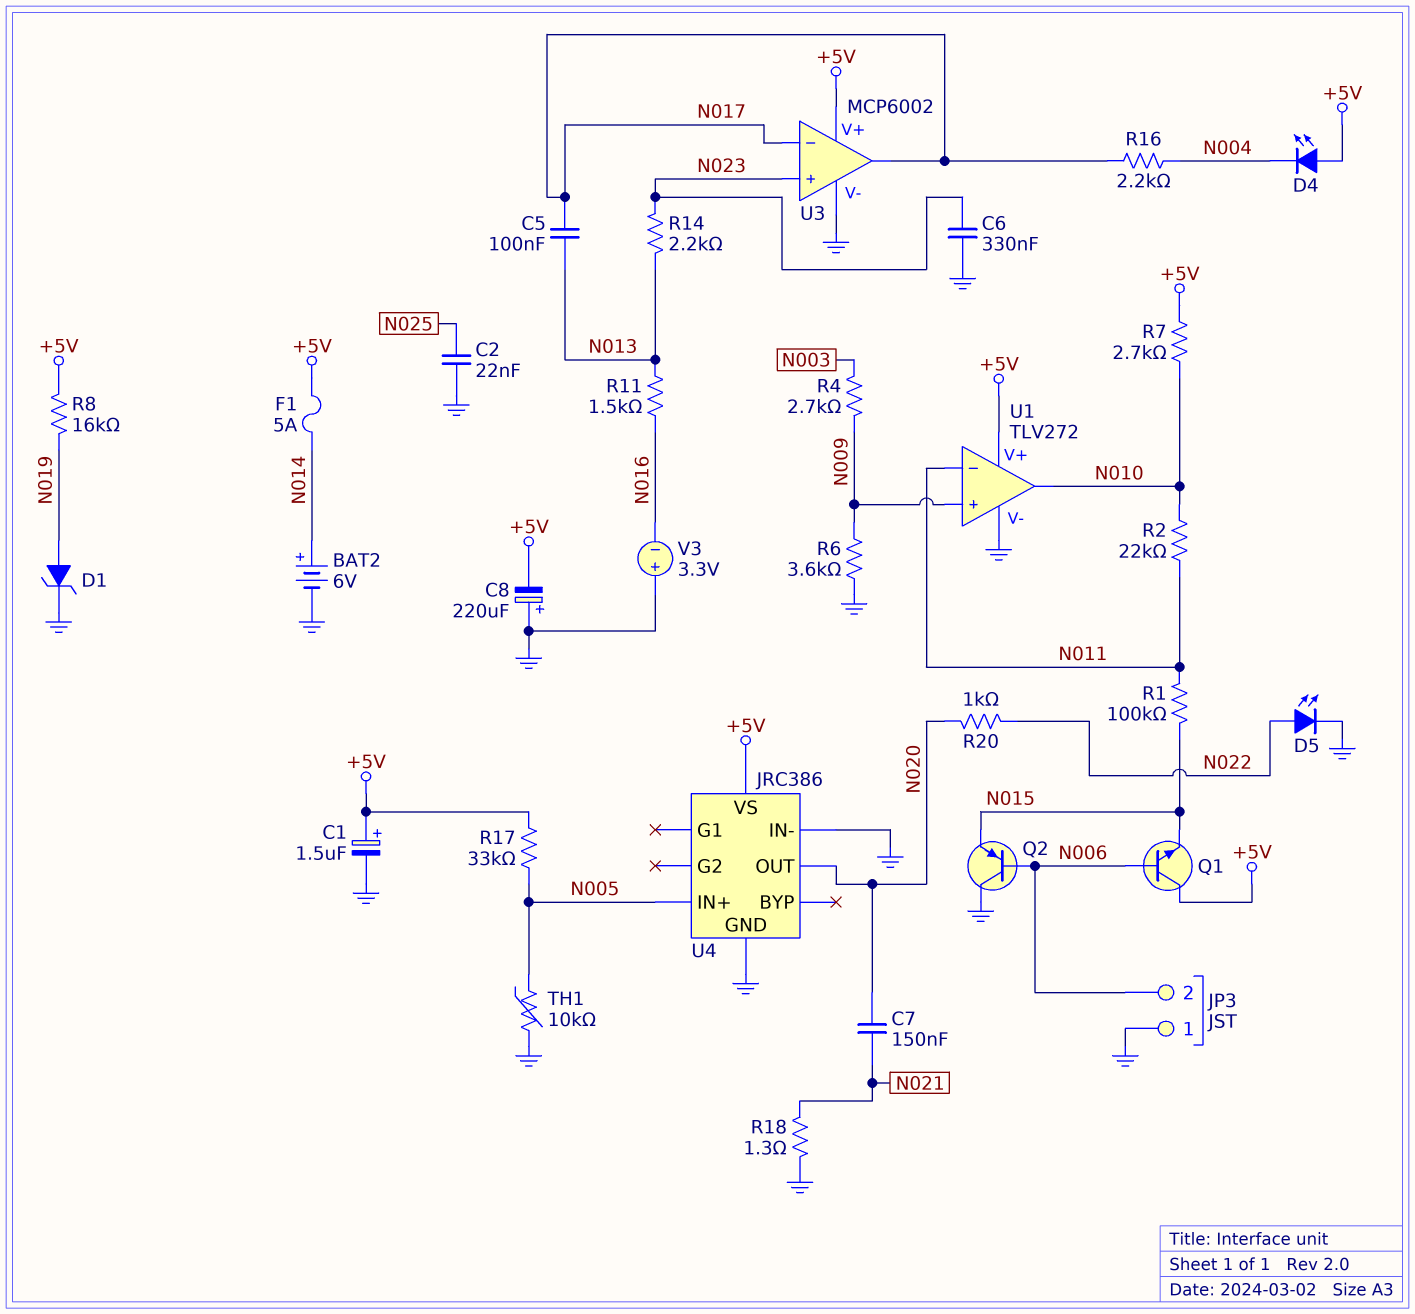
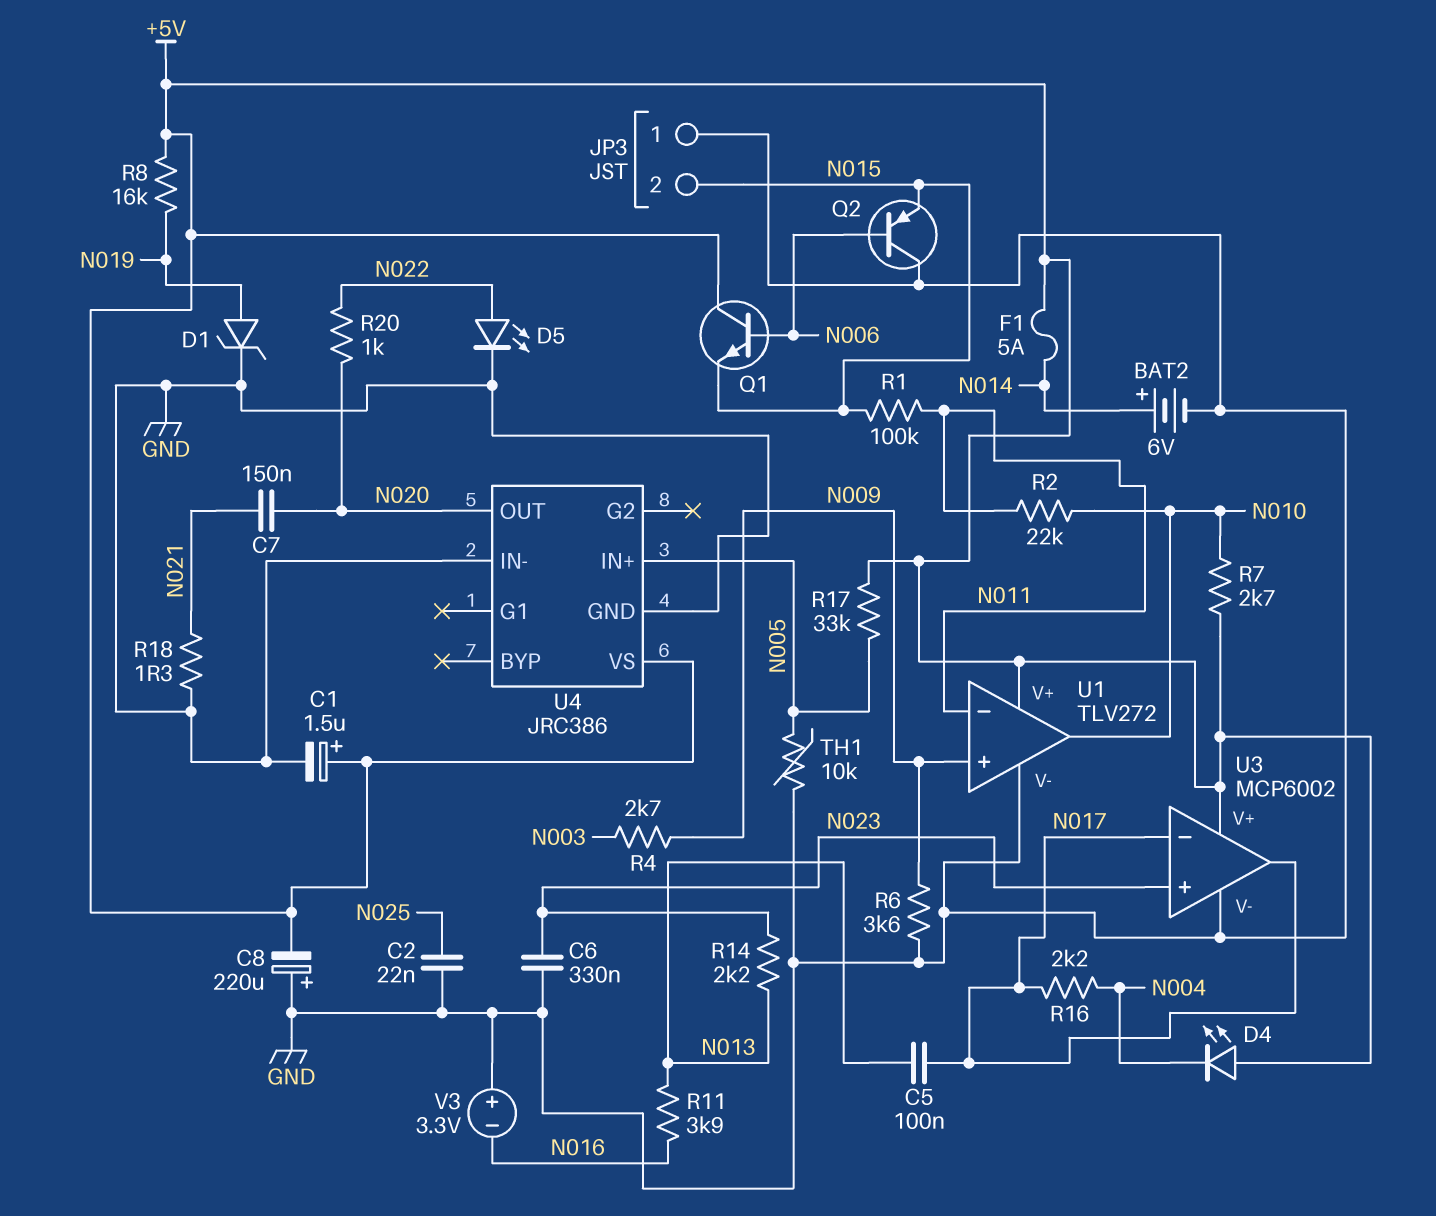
JP3 pin 2: N006 -> N015
R11: 1.5k (N013, N016) -> 3.9k (N013, N016)

